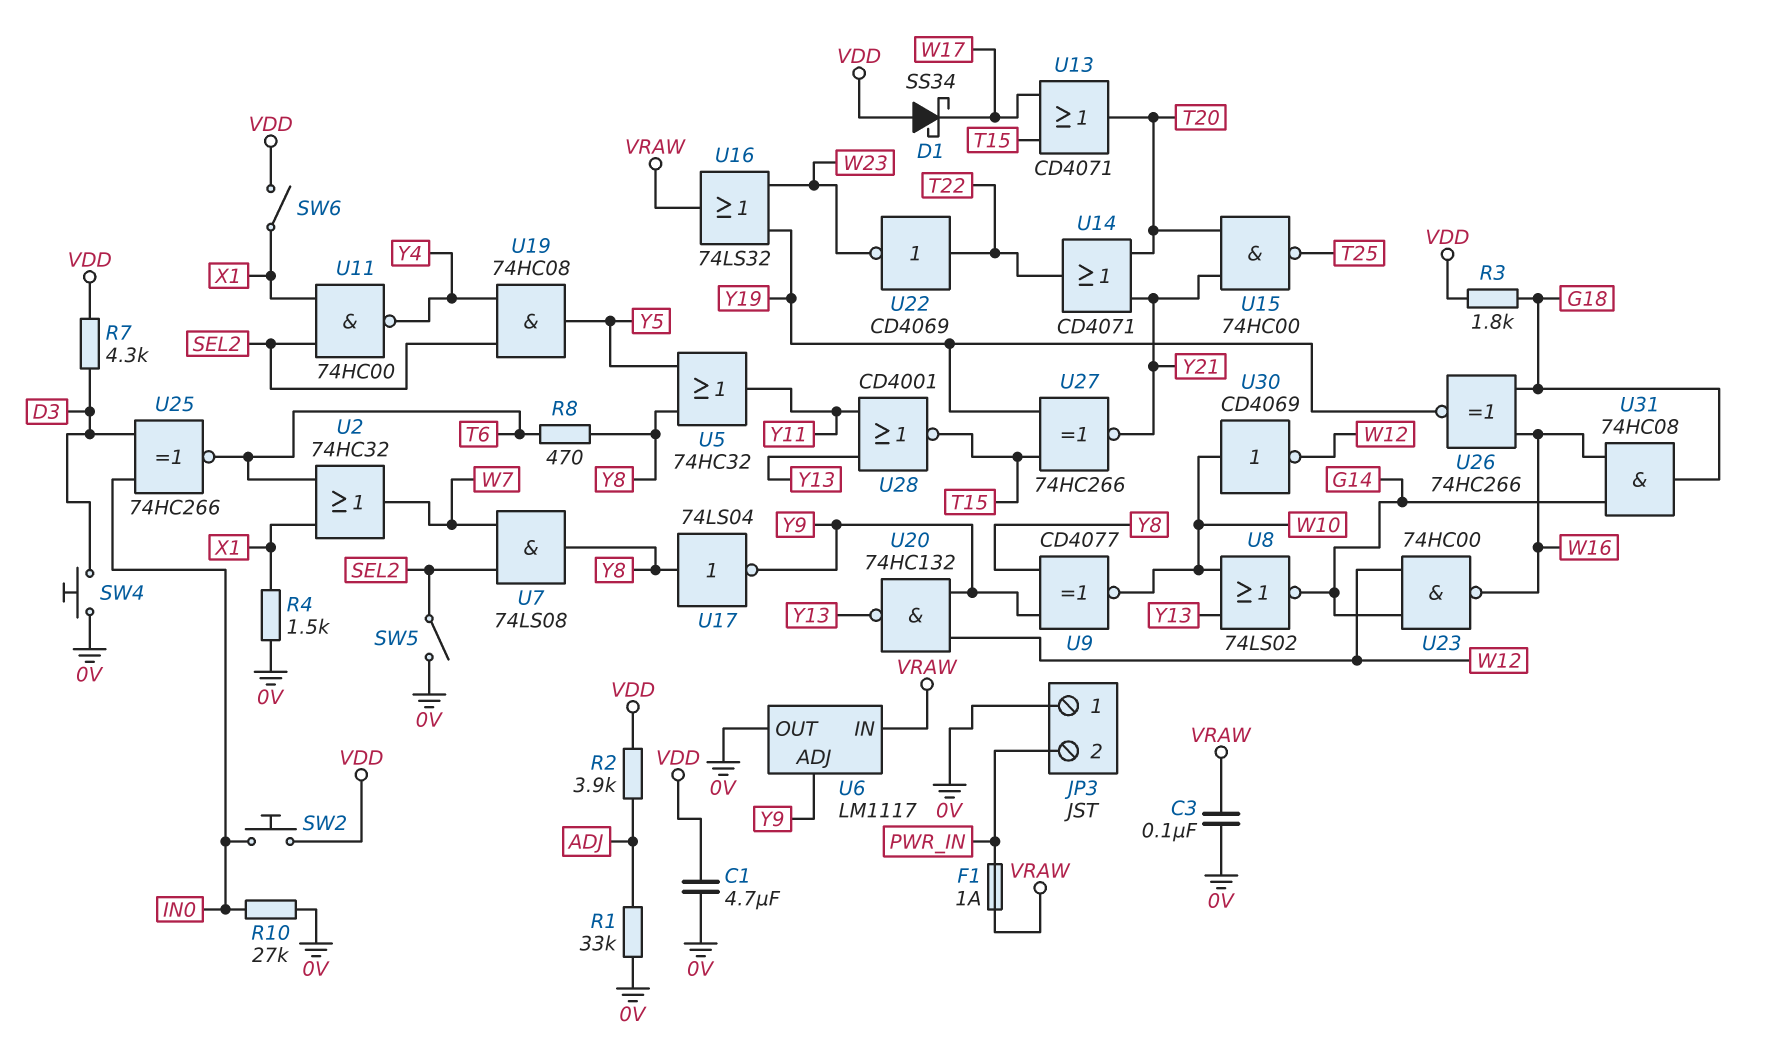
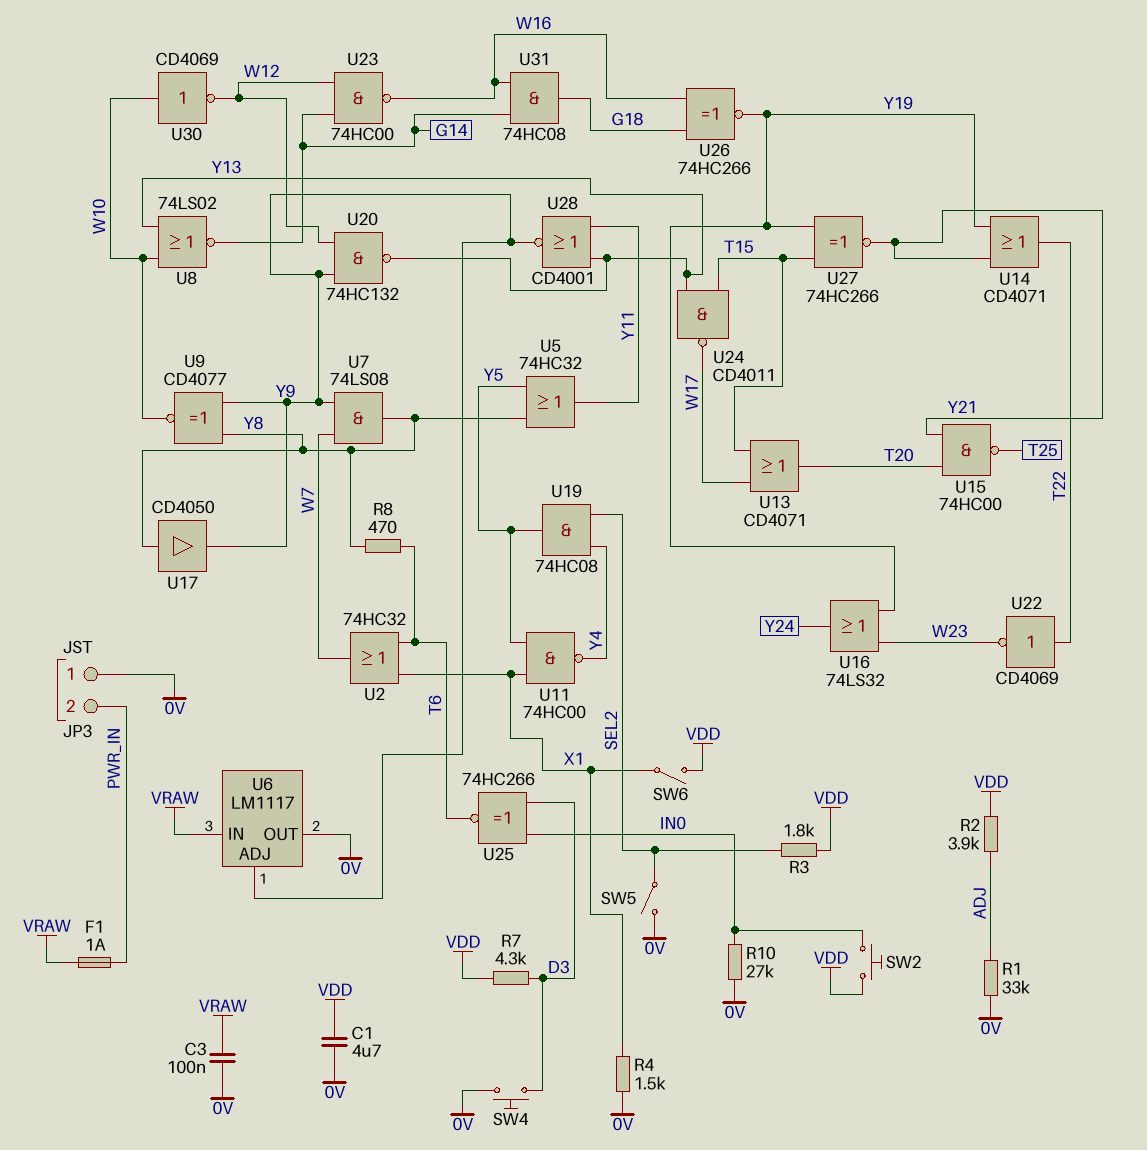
D1: schottky SS34 (A VDD, K W17) -> none
R3: 1.8k (G18, VDD) -> 1.8k (SEL2, VDD)
U7: AND 74LS08 (in SEL2, in W7, out Y8) -> AND 74LS08 (in W7, in Y9, out Y8)
U11: NAND 74HC00 (in SEL2, in X1, out Y4) -> NAND 74HC00 (in X1, in Y5, out Y4)
U14: OR CD4071 (in T20, in Y21, out T22) -> OR CD4071 (in Y19, in Y21, out T22)
U16: OR 74LS32 (in W23, in Y19, out VRAW) -> OR 74LS32 (in W23, in Y19, out Y24)
U17: NOT 74LS04 (in Y8, out Y9) -> buffer CD4050 (in Y8, out Y9)
U24: none -> NAND CD4011 (in T15, in Y13, out W17)
U28: NOR CD4001 (in Y11, in Y13, out T15) -> NOR CD4001 (in Y11, in Y13, out Y9)

